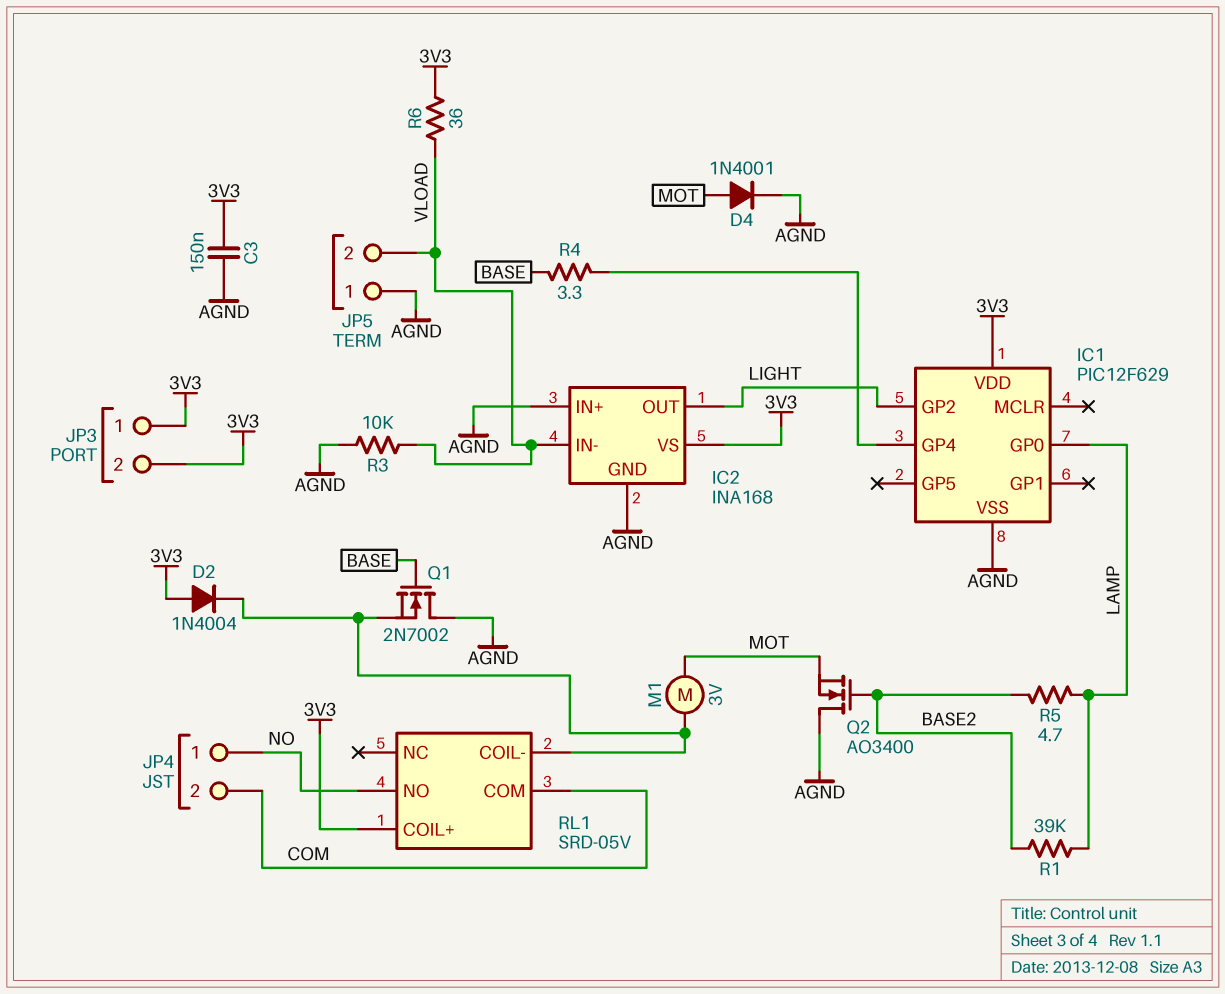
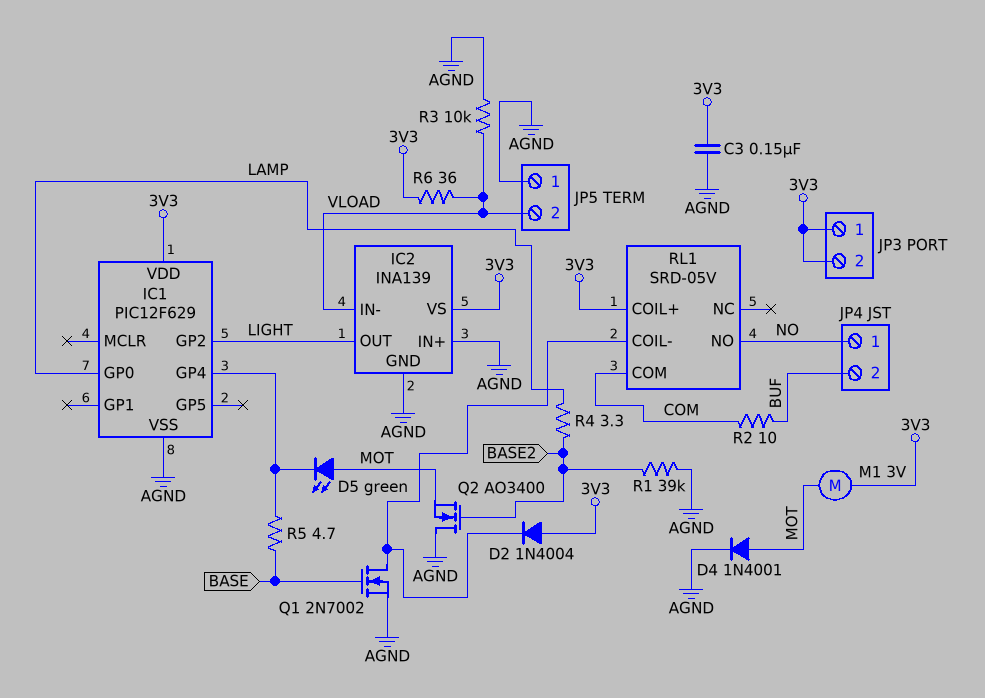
D5: none -> LED green (A MOT, K IC1/GP4)
IC2: INA168 -> INA139
JP4 pin 2: COM -> BUF
M1: motor 3V (MOT, RL1/COIL-) -> motor 3V (3V3, MOT)
Q1: NMOS 2N7002 (G BASE, D AGND, S RL1/COIL-) -> NMOS 2N7002 (G BASE, D RL1/COIL-, S AGND)
R1: 39k (BASE2, LAMP) -> 39k (AGND, BASE2)
R2: none -> 10 (BUF, COM)
R4: 3.3 (BASE, IC1/GP4) -> 3.3 (BASE2, LAMP)
R5: 4.7 (BASE2, LAMP) -> 4.7 (BASE, IC1/GP4)

